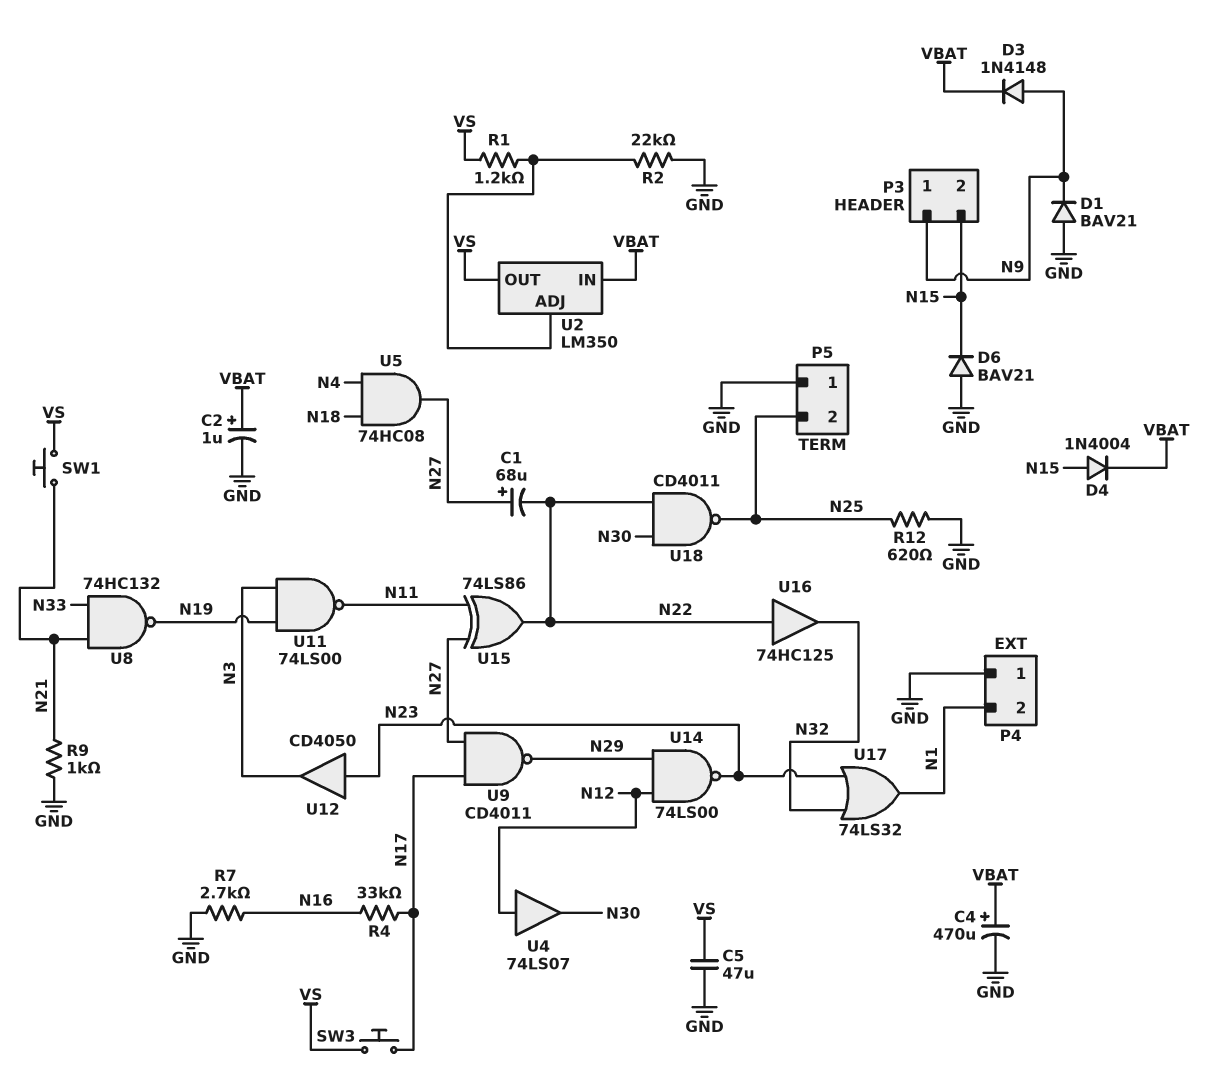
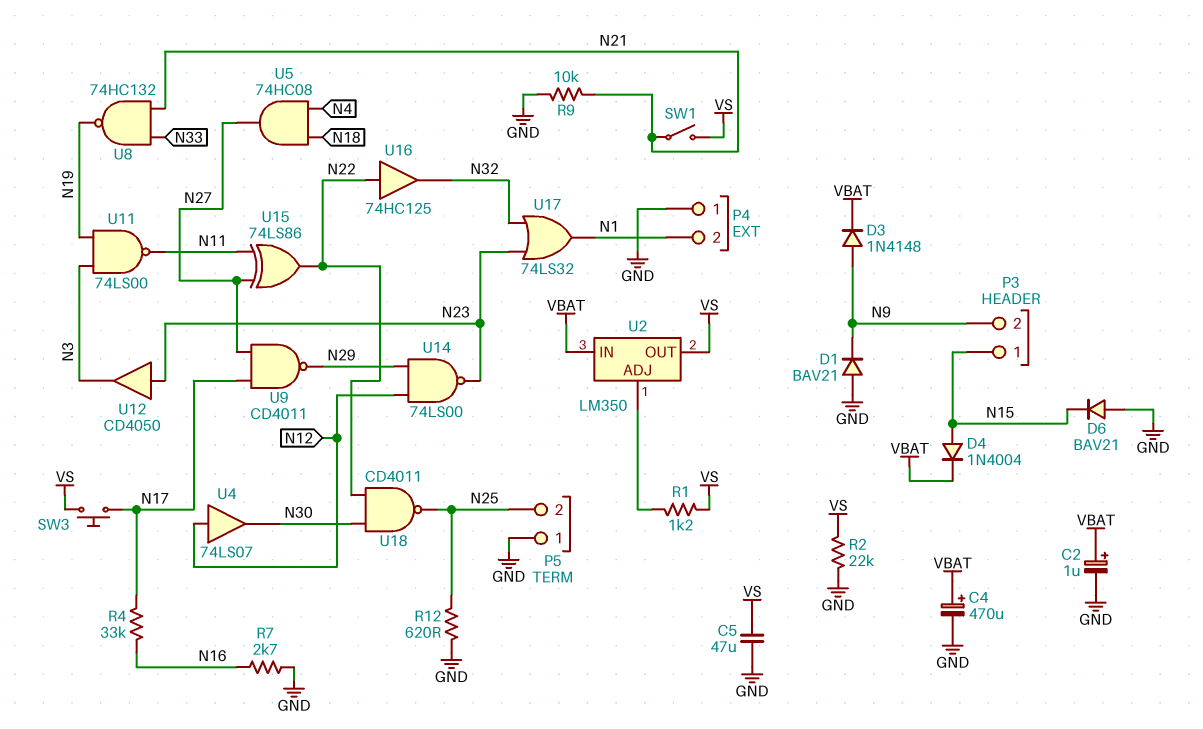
C1: 68uF (plus N27, minus N22) -> none
P3 pin 1: N9 -> N15
P3 pin 2: N15 -> N9
R2: 22k (GND, U2/ADJ) -> 22k (GND, VS)
R9: 1k (GND, N21) -> 10k (GND, N21)
SW1: button (N21, VS) -> switch (N21, VS)

